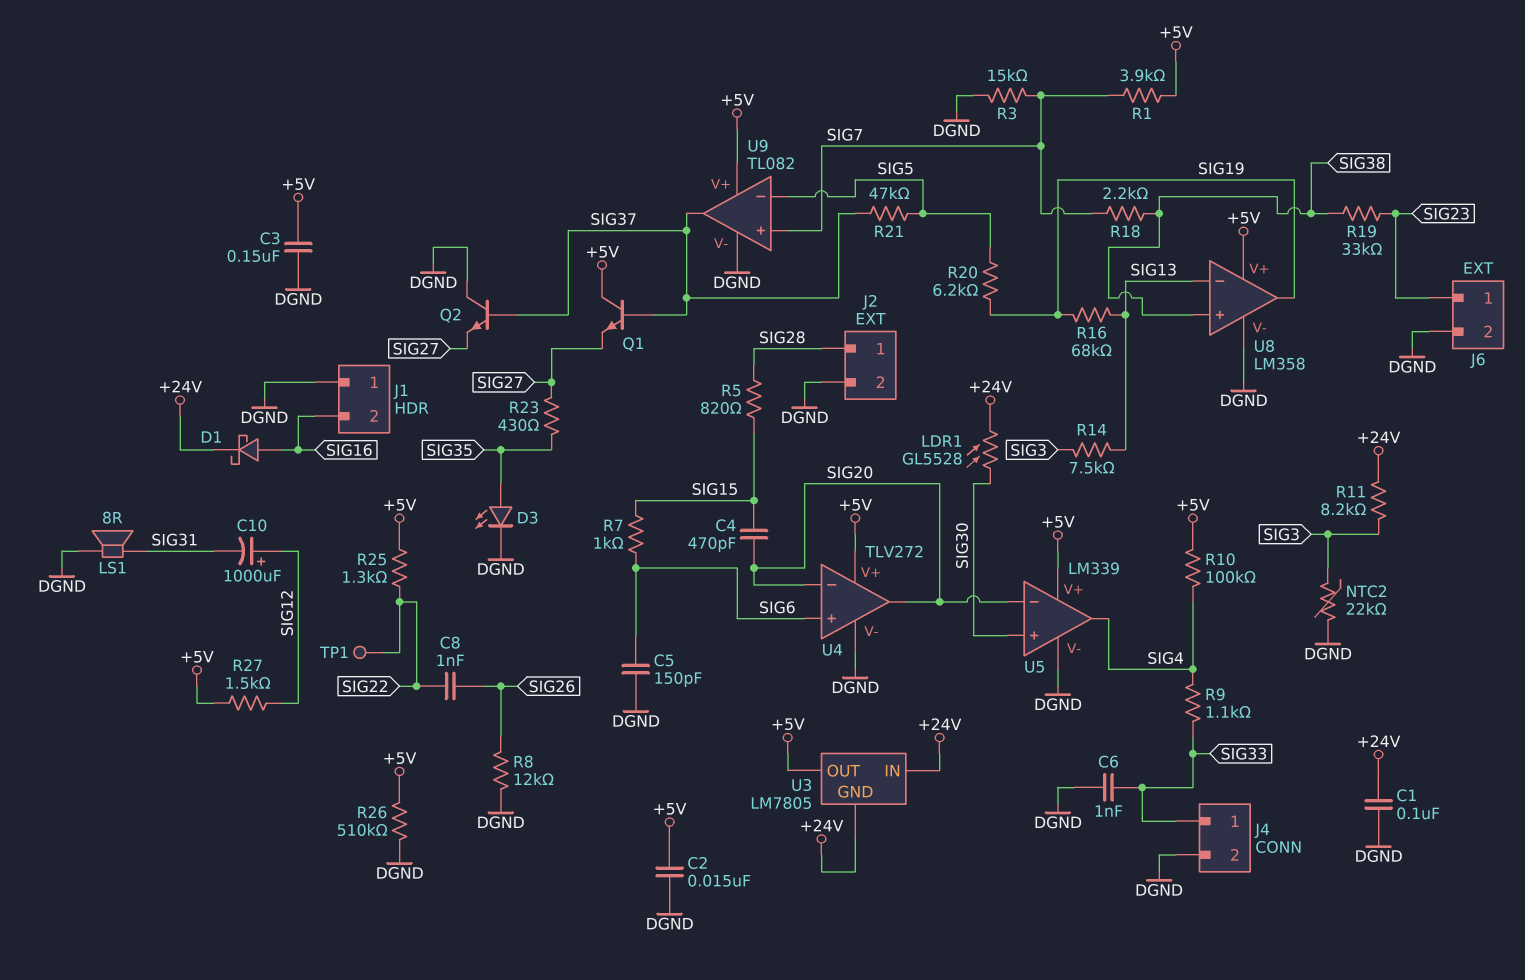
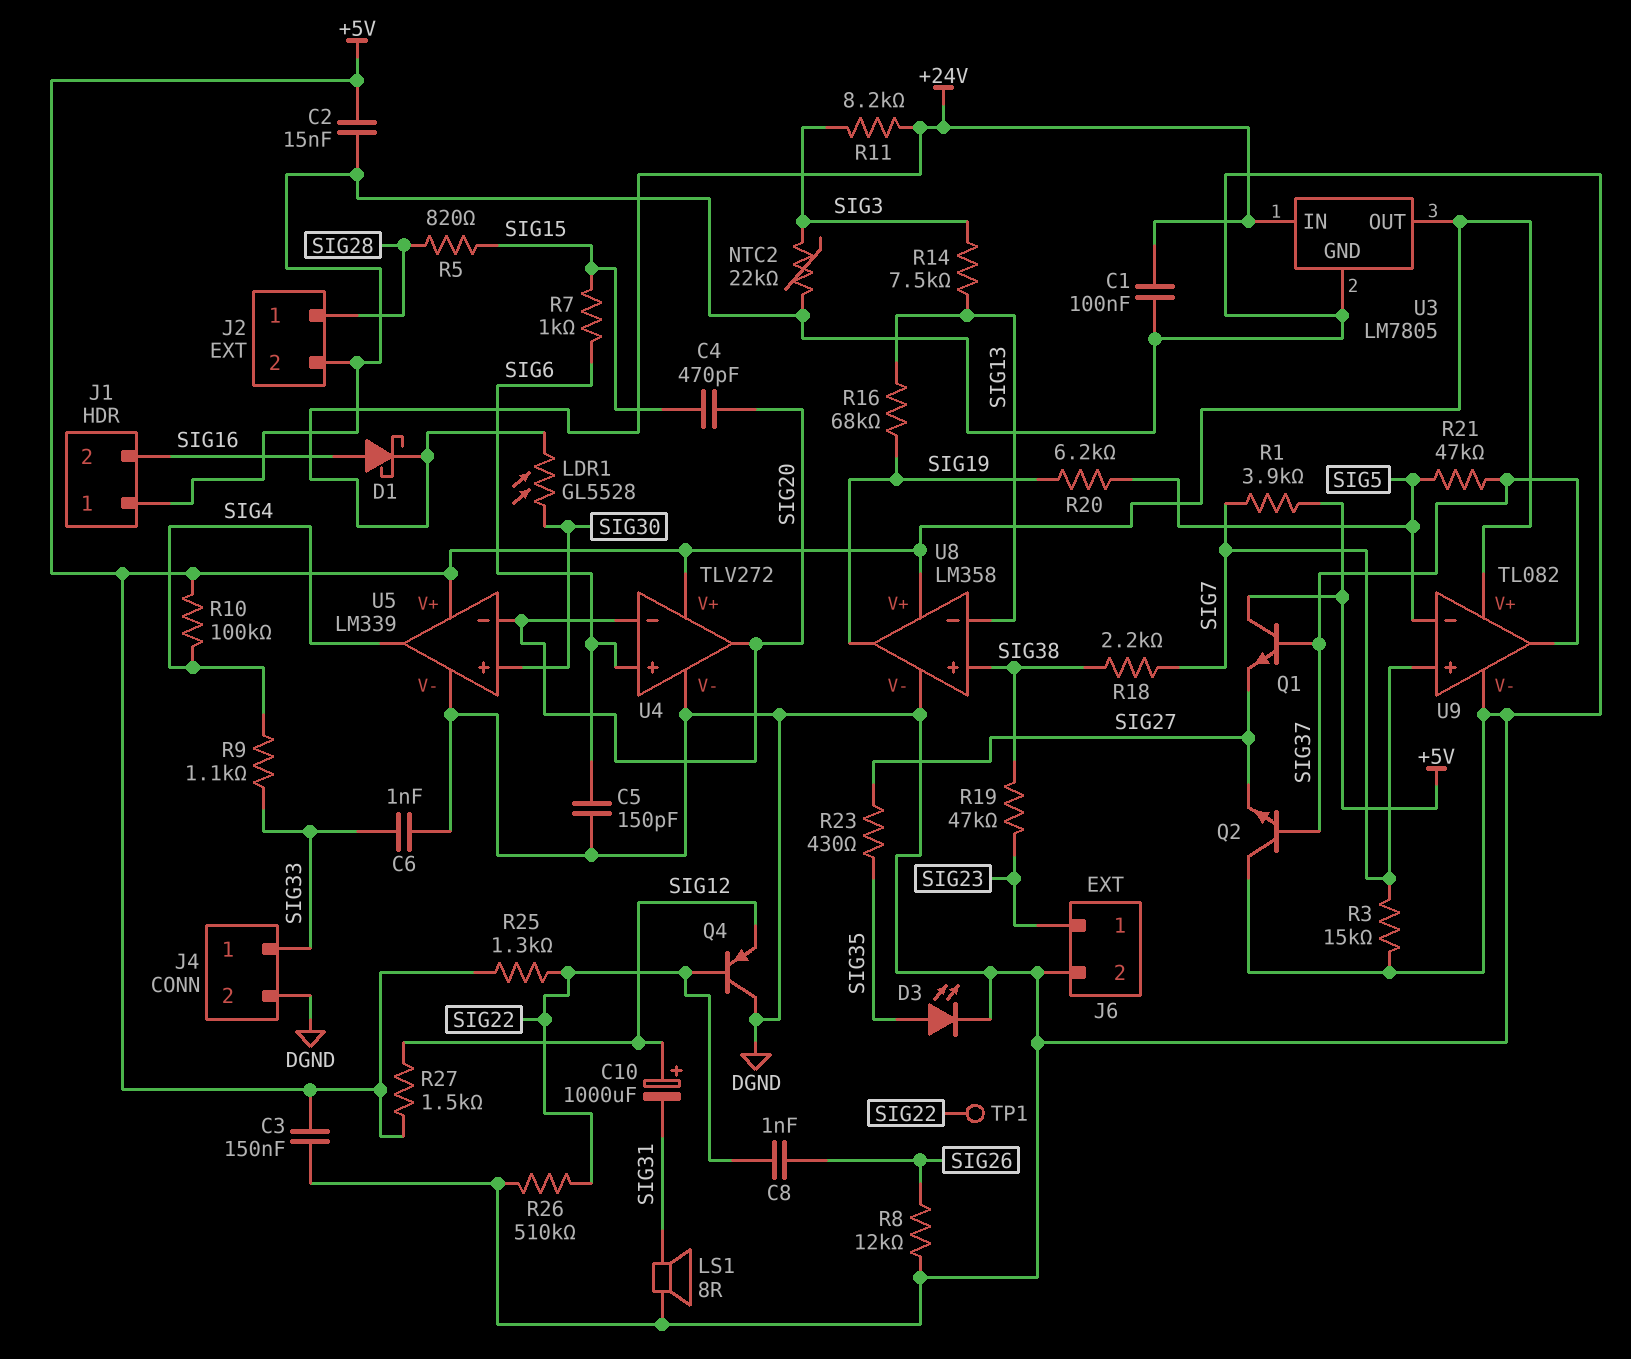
Q4: none -> PNP (B SIG22, C DGND, E SIG12)
R19: 33k (SIG23, SIG38) -> 47k (SIG23, SIG38)
R26: 510k (+5V, DGND) -> 510k (DGND, SIG22)
U3 pin GND: +24V -> DGND

